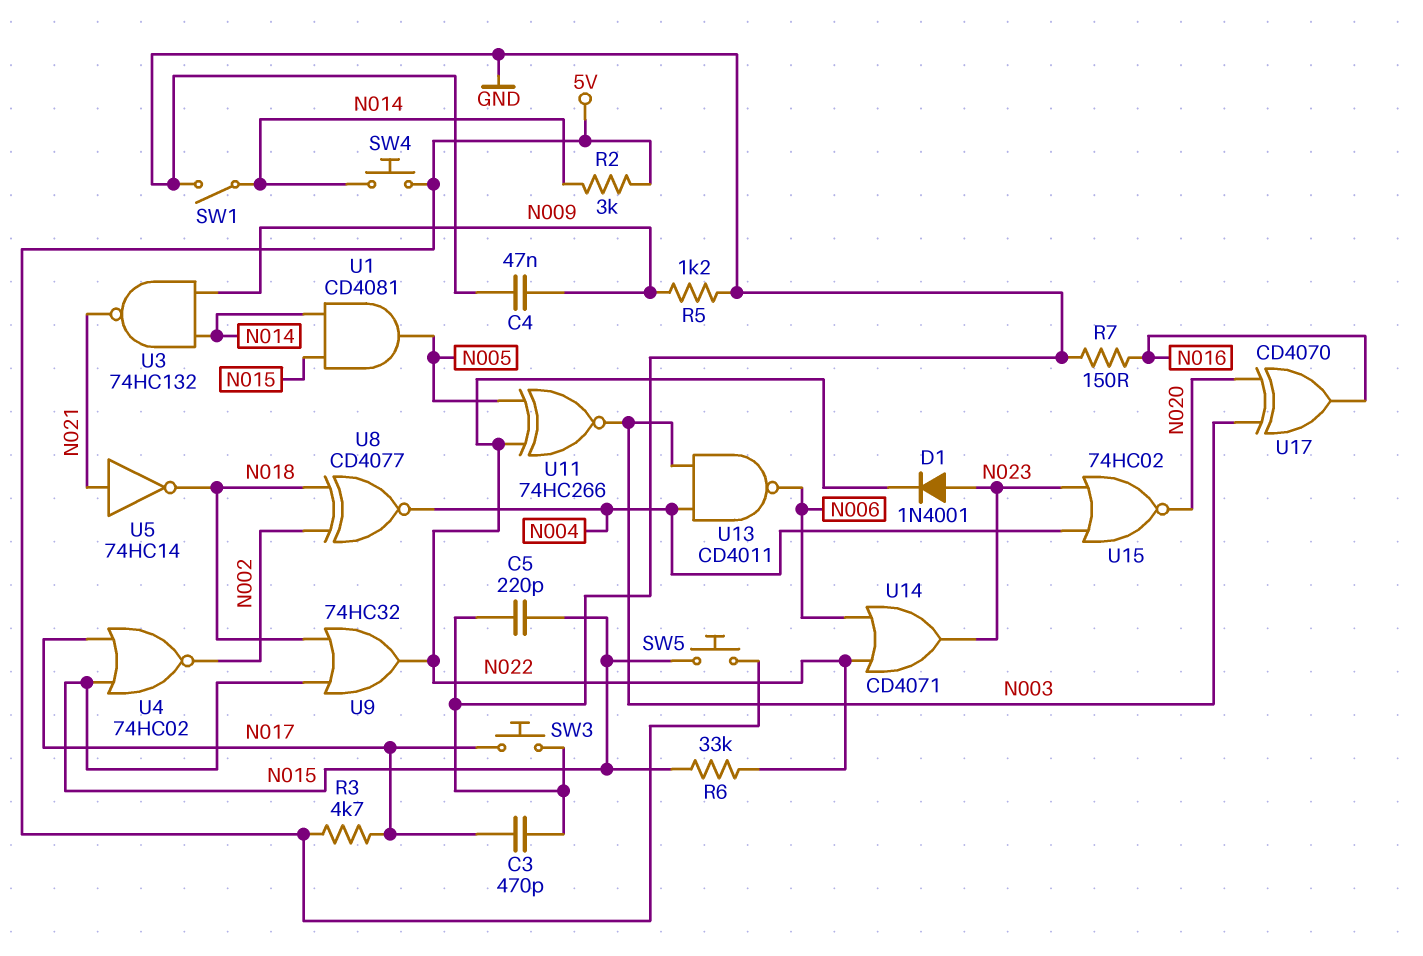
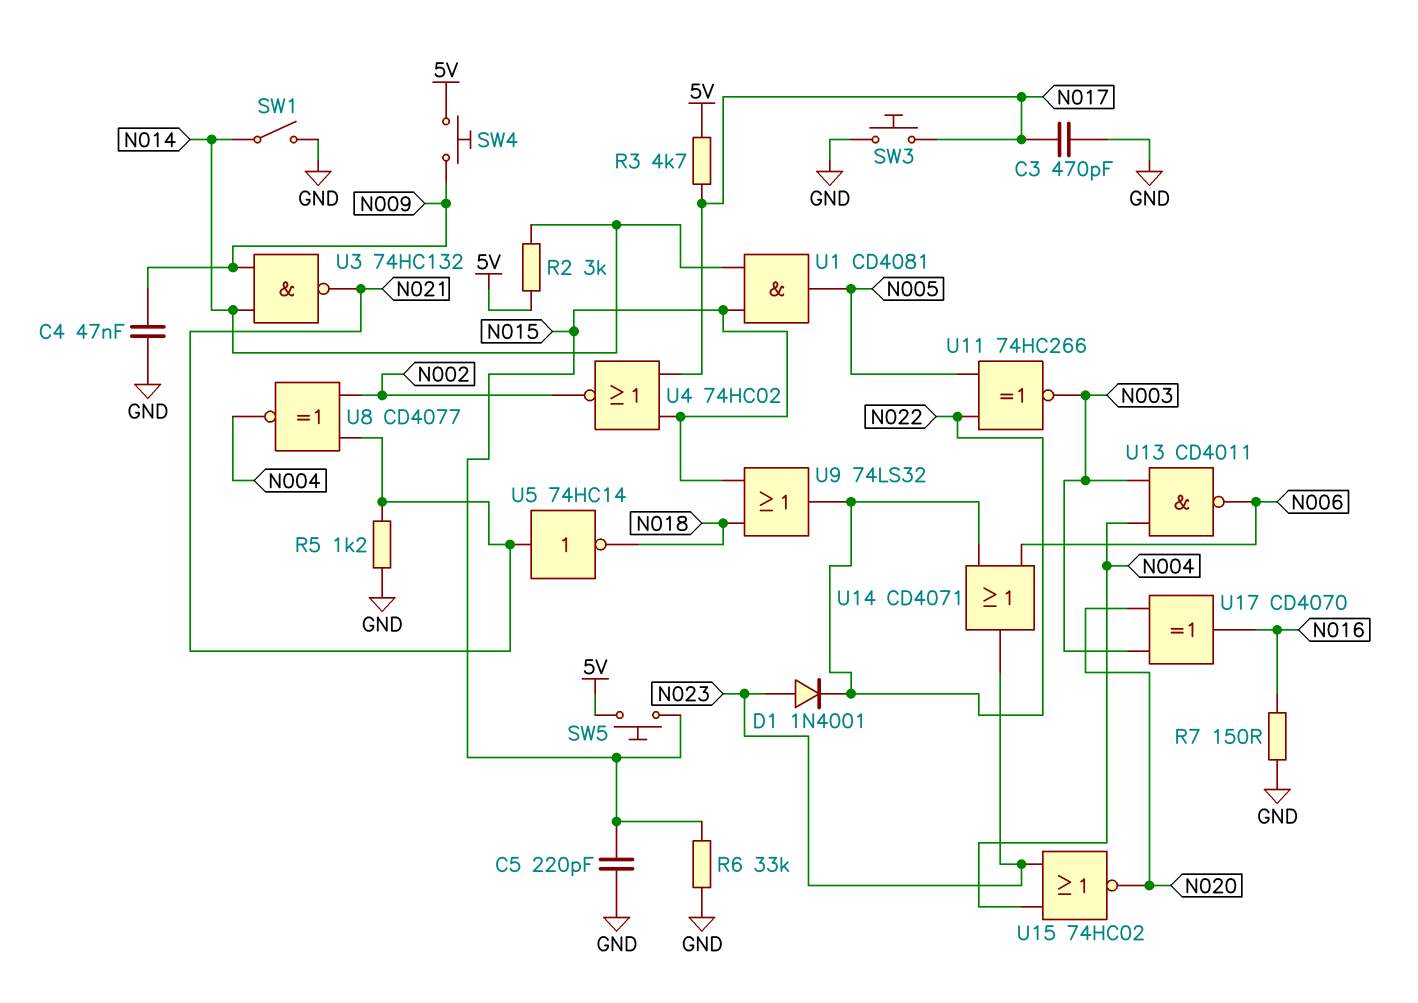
R5: 1.2k (GND, N009) -> 1.2k (GND, N021)
R6: 33k (N015, N022) -> 33k (GND, N015)
SW4: button (5V, N014) -> button (5V, N009)
U8: XNOR CD4077 (in N002, in N018, out N004) -> XNOR CD4077 (in N002, in N021, out N004)
U9: OR 74HC32 (in N015, in N018, out N022) -> OR 74LS32 (in N015, in N018, out N022)

